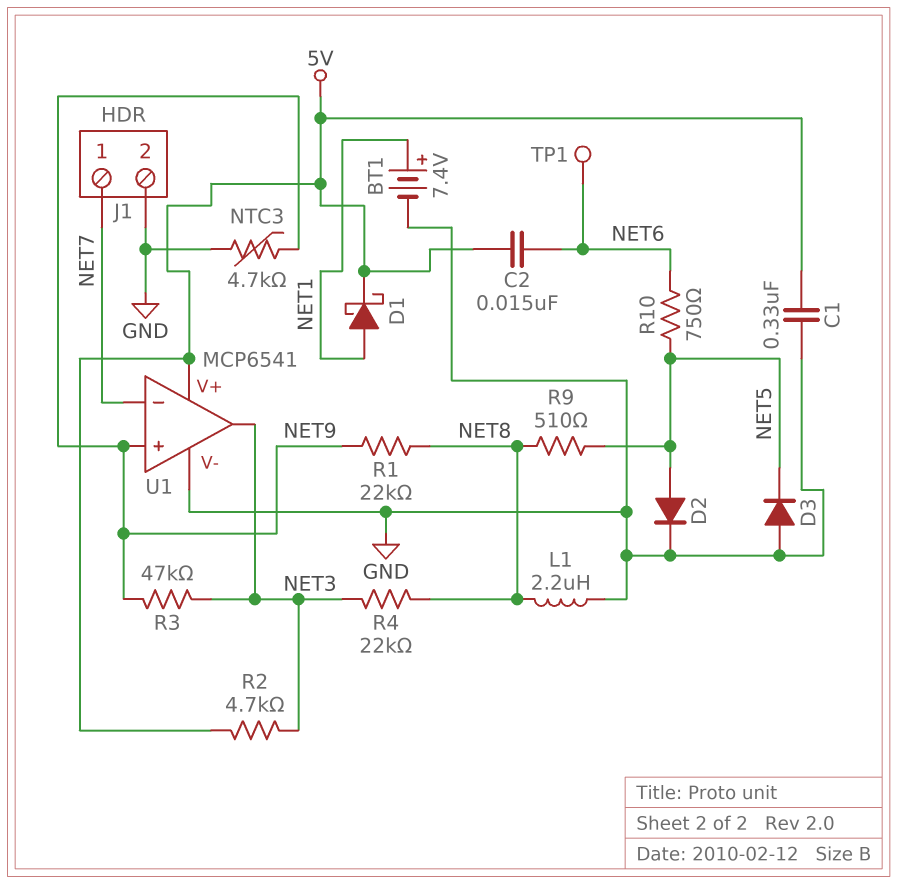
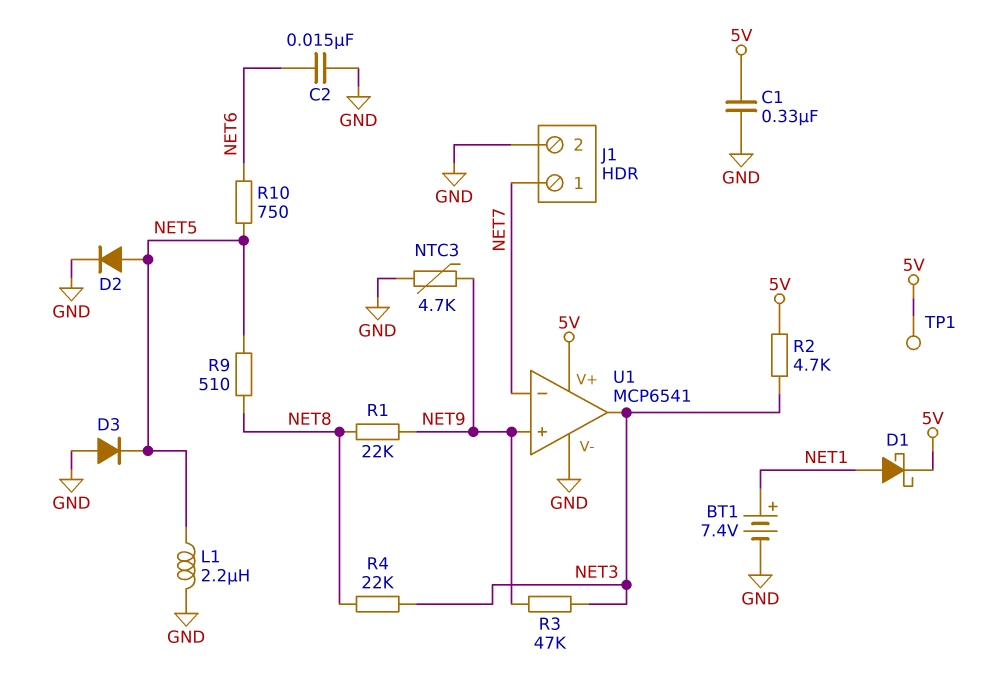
C2: 15nF (5V, NET6) -> 15nF (GND, NET6)
L1: 2.2uH (GND, NET8) -> 2.2uH (GND, NET5)
TP1: test point (NET6) -> test point (5V)

